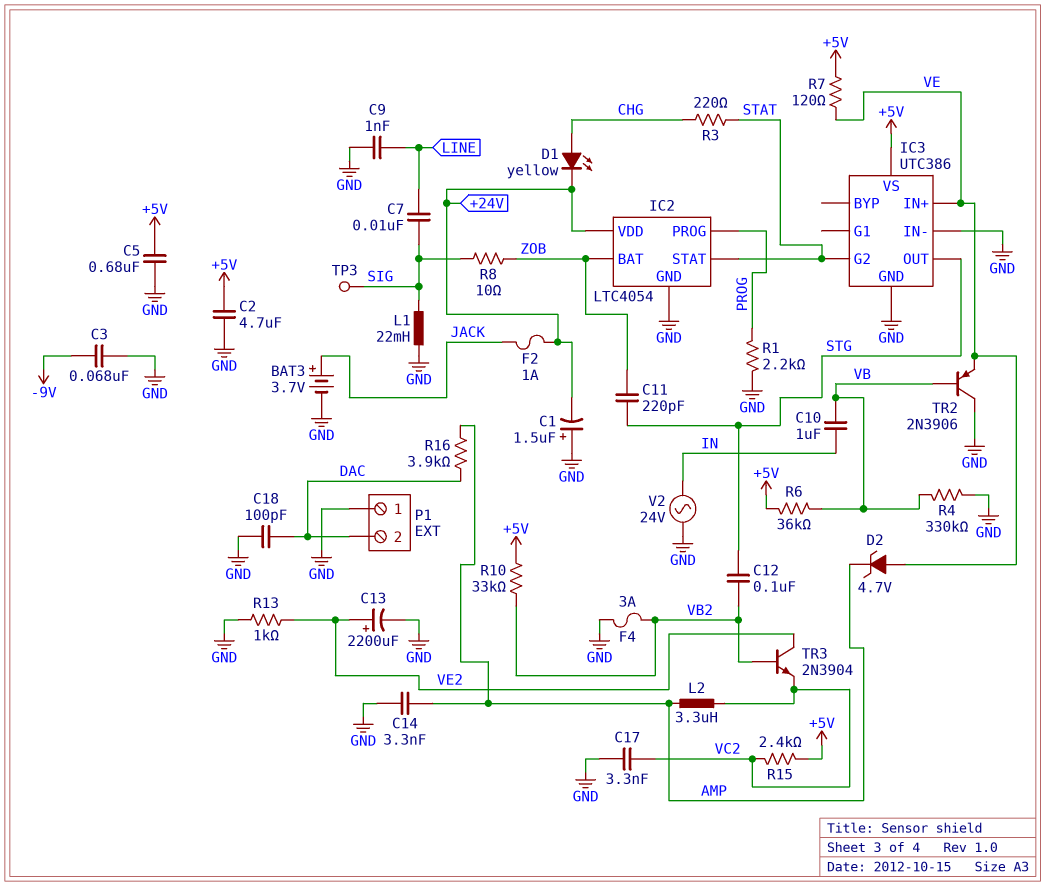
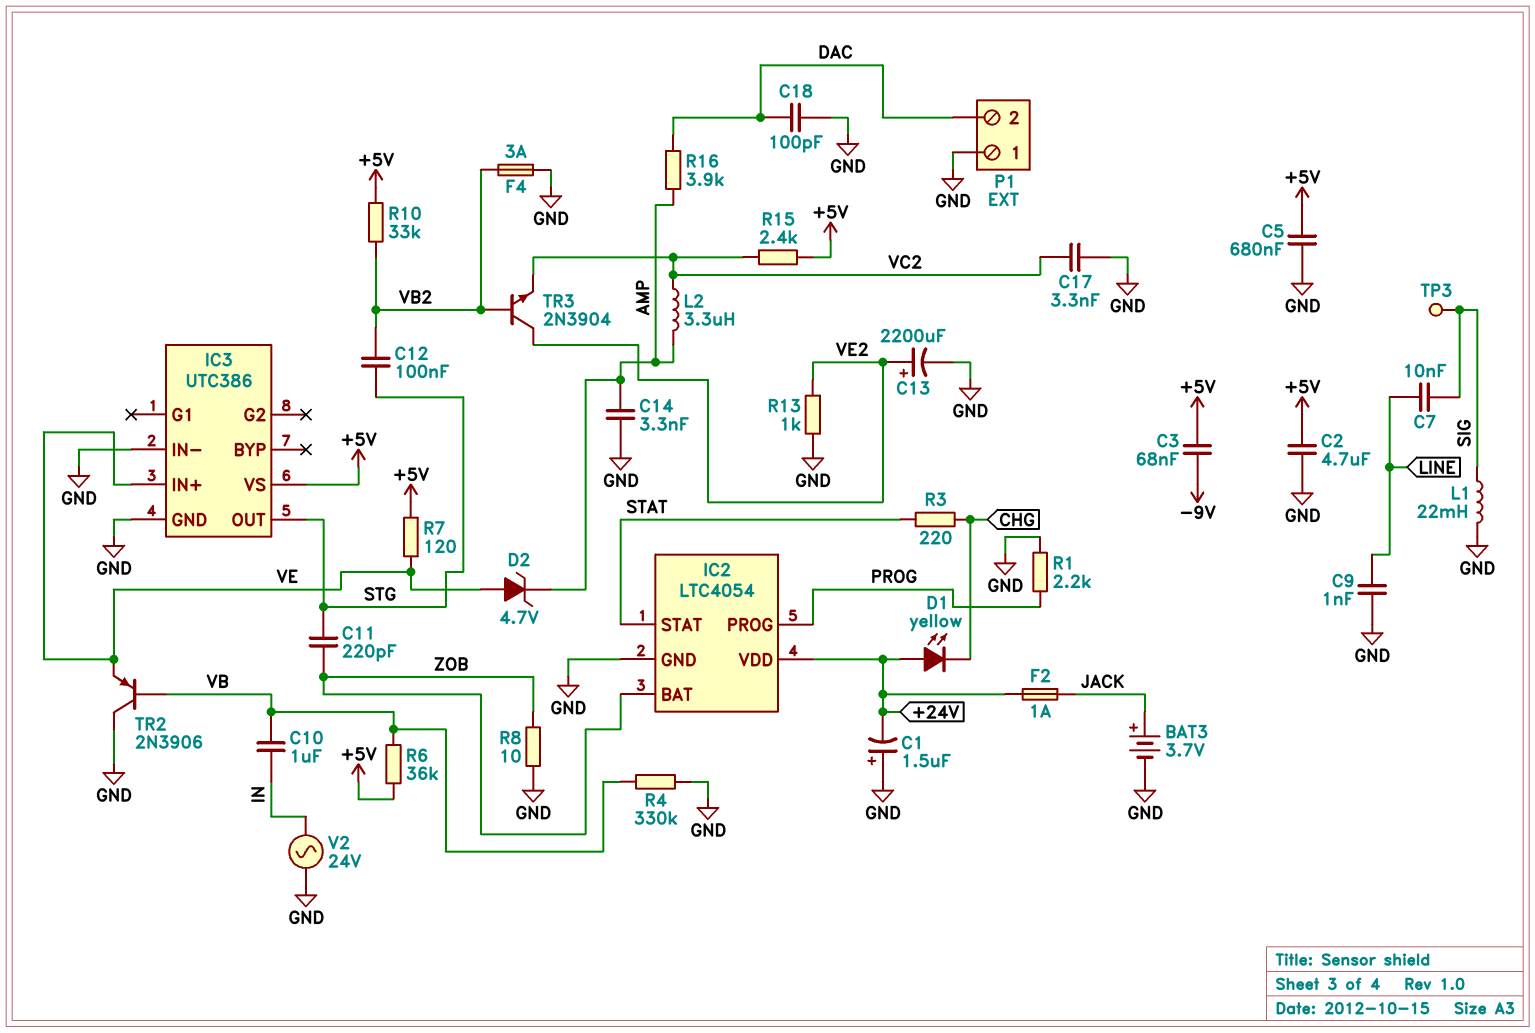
C3: 68nF (-9V, GND) -> 68nF (+5V, -9V)
D1: LED yellow (A CHG, K +24V) -> LED yellow (A +24V, K CHG)
IC3 pin G2: STAT -> none
R8: 10 (SIG, ZOB) -> 10 (GND, ZOB)

